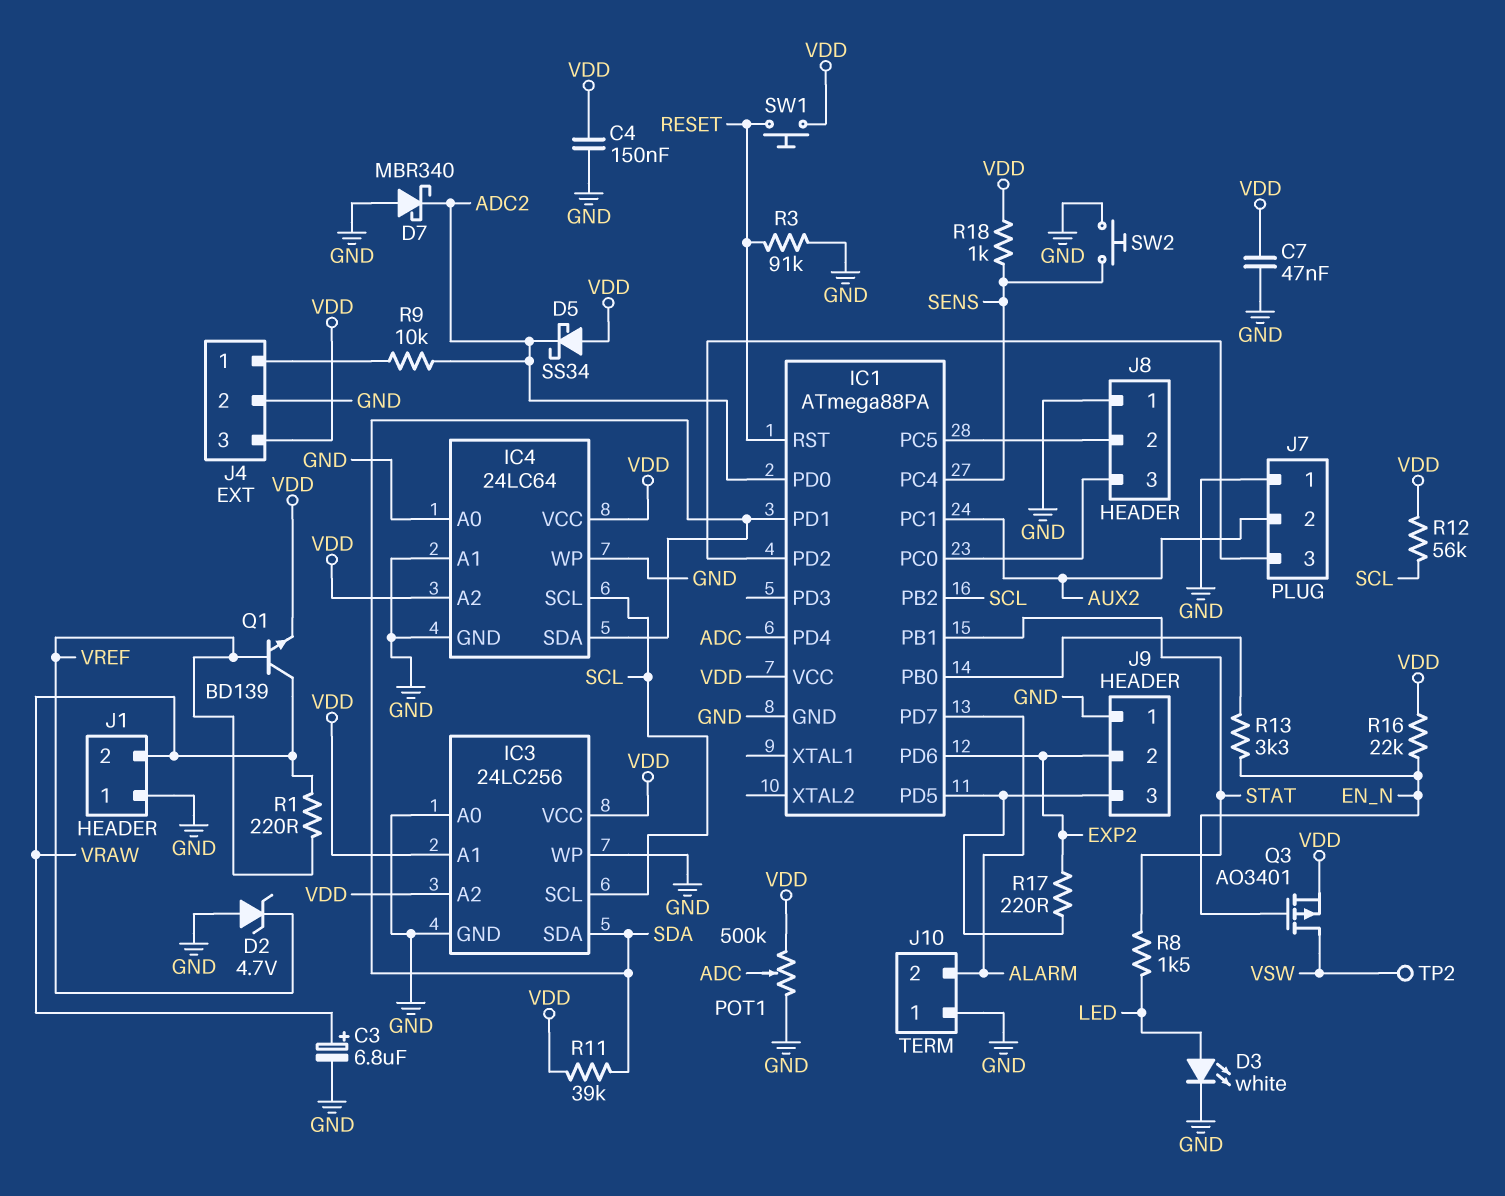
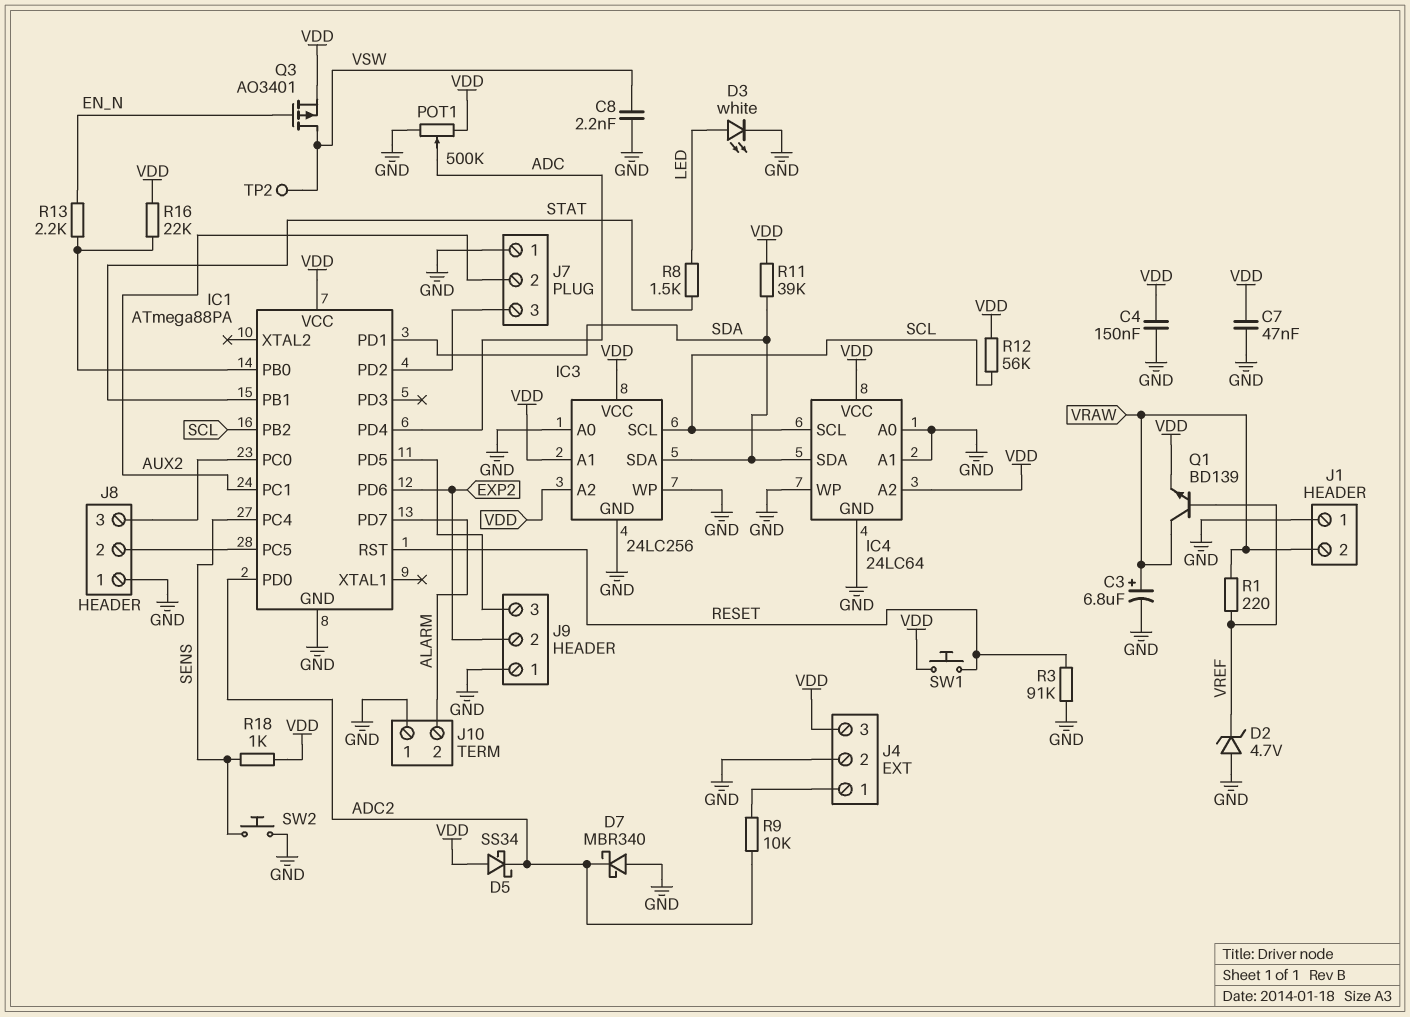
C8: none -> 2.2nF (GND, VSW)
R13: 3.3k (EN_N, IC1/PB0) -> 2.2k (EN_N, IC1/PB0)
R16: 22k (EN_N, VDD) -> 22k (IC1/PB0, VDD)
R17: 220 (EXP2, IC1/PD5) -> none

